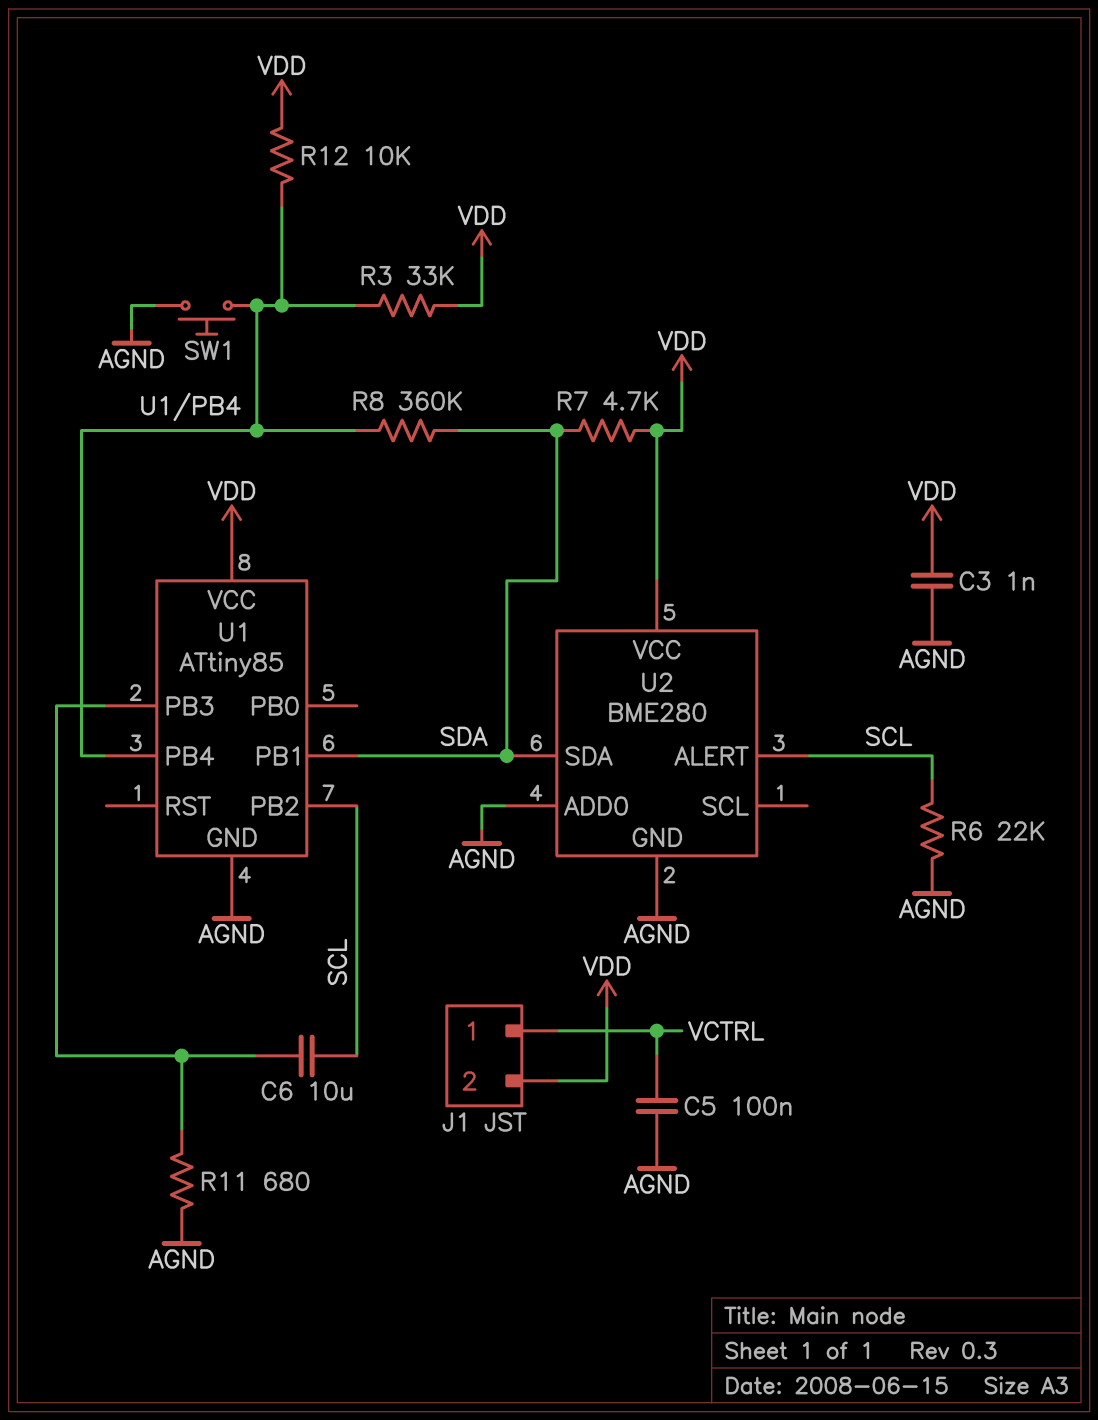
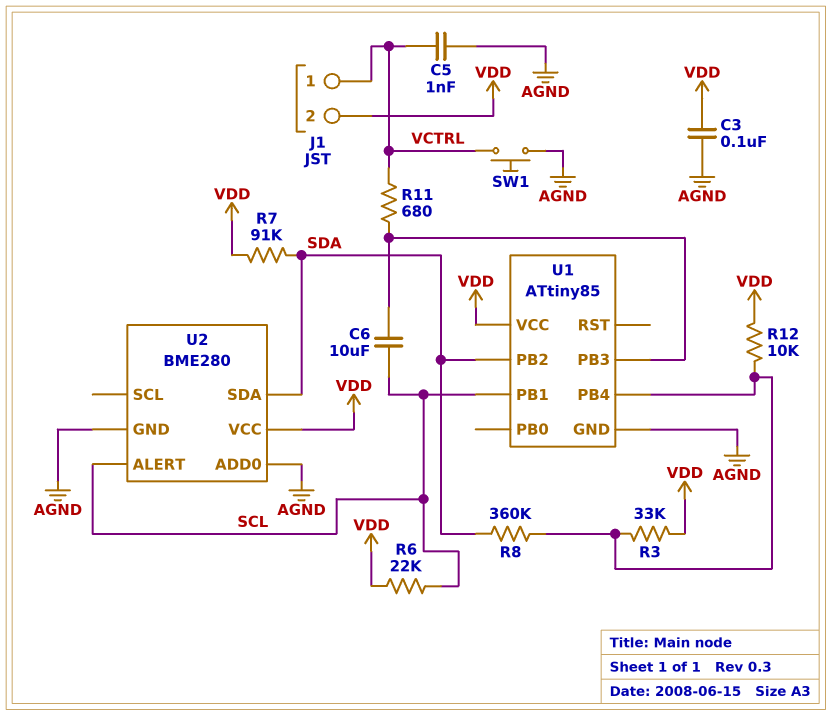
C3: 1nF (AGND, VDD) -> 100nF (AGND, VDD)
C5: 100nF (AGND, VCTRL) -> 1nF (AGND, VCTRL)
R6: 22k (AGND, SCL) -> 22k (SCL, VDD)
R7: 4.7k (SDA, VDD) -> 91k (SDA, VDD)
R11: 680 (AGND, U1/PB3) -> 680 (U1/PB3, VCTRL)
SW1: button (AGND, U1/PB4) -> button (AGND, VCTRL)
U1 pin PB1: SDA -> SCL
U1 pin PB2: SCL -> SDA

